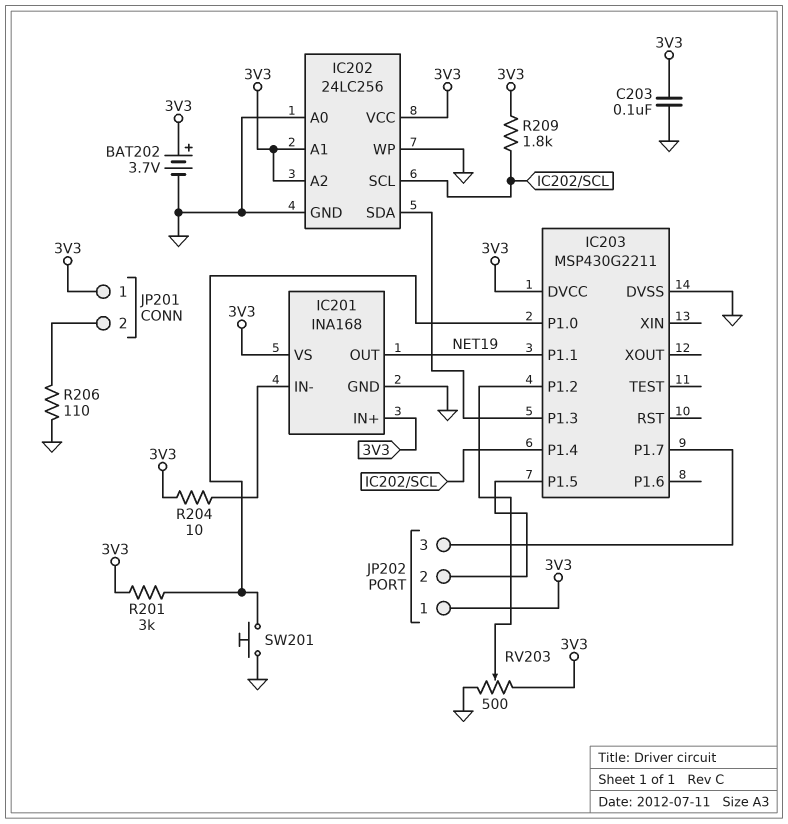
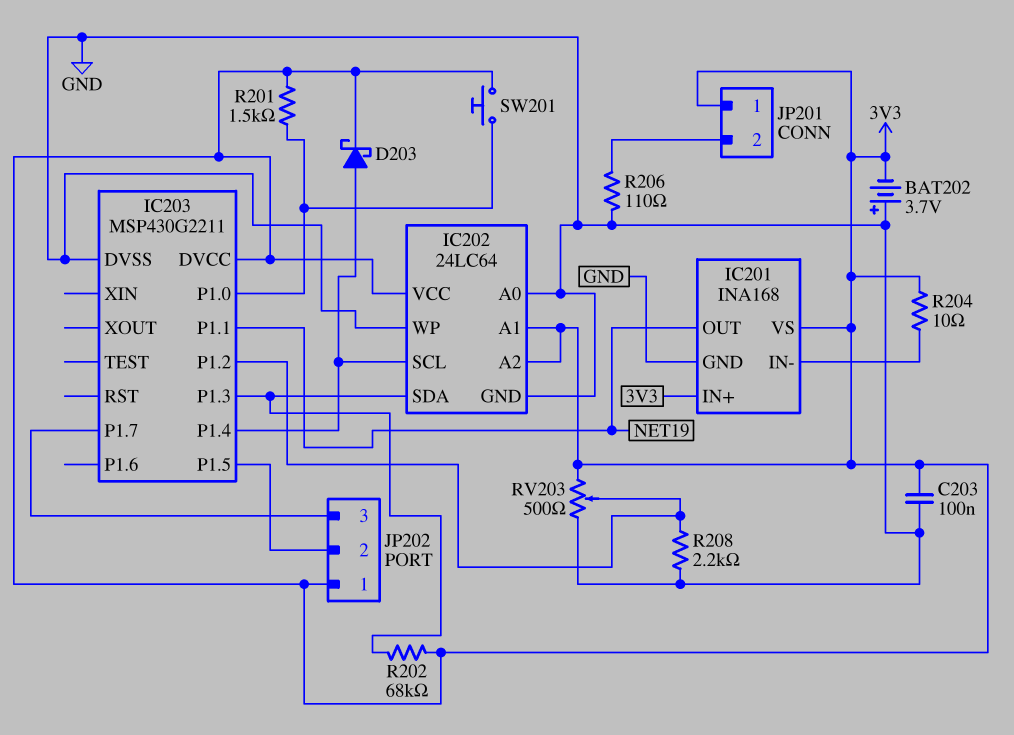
BAT202: 3.7V (plus 3V3, minus GND) -> 3.7V (plus GND, minus 3V3)
D203: none -> schottky (A IC202/SCL, K 3V3)
IC202: 24LC256 -> 24LC64
R201: 3k (3V3, IC203/P1.0) -> 1.5k (3V3, IC203/P1.0)
R202: none -> 68k (3V3, IC202/SDA)
R208: none -> 2.2k (GND, IC203/P1.2)
R209: 1.8k (3V3, IC202/SCL) -> none
SW201: button (GND, IC203/P1.0) -> button (3V3, IC203/P1.0)

